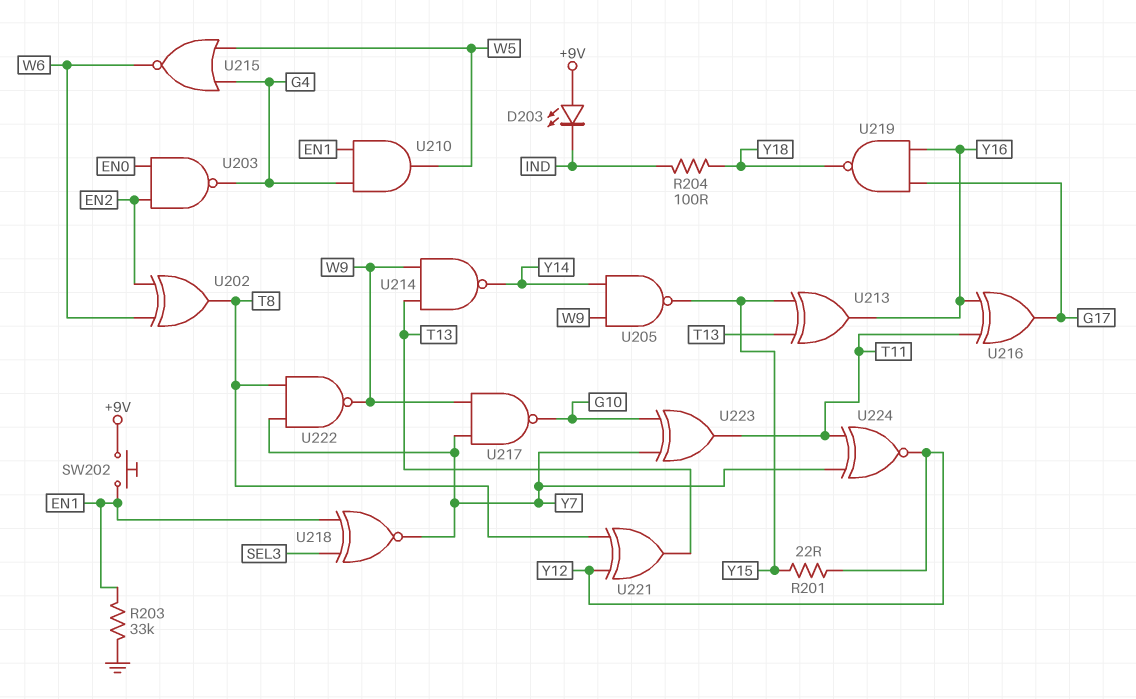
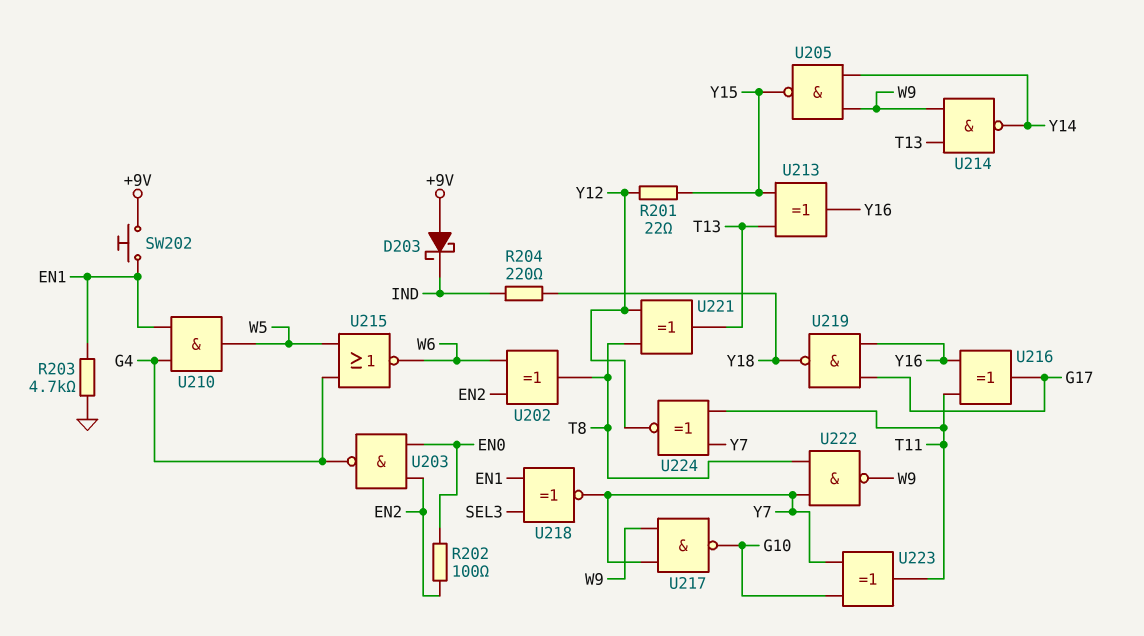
D203: LED (A +9V, K IND) -> schottky (A +9V, K IND)
R202: none -> 100 (EN0, EN2)
R203: 33k (EN1, GND) -> 4.7k (EN1, GND)
R204: 100 (IND, Y18) -> 220 (IND, Y18)

